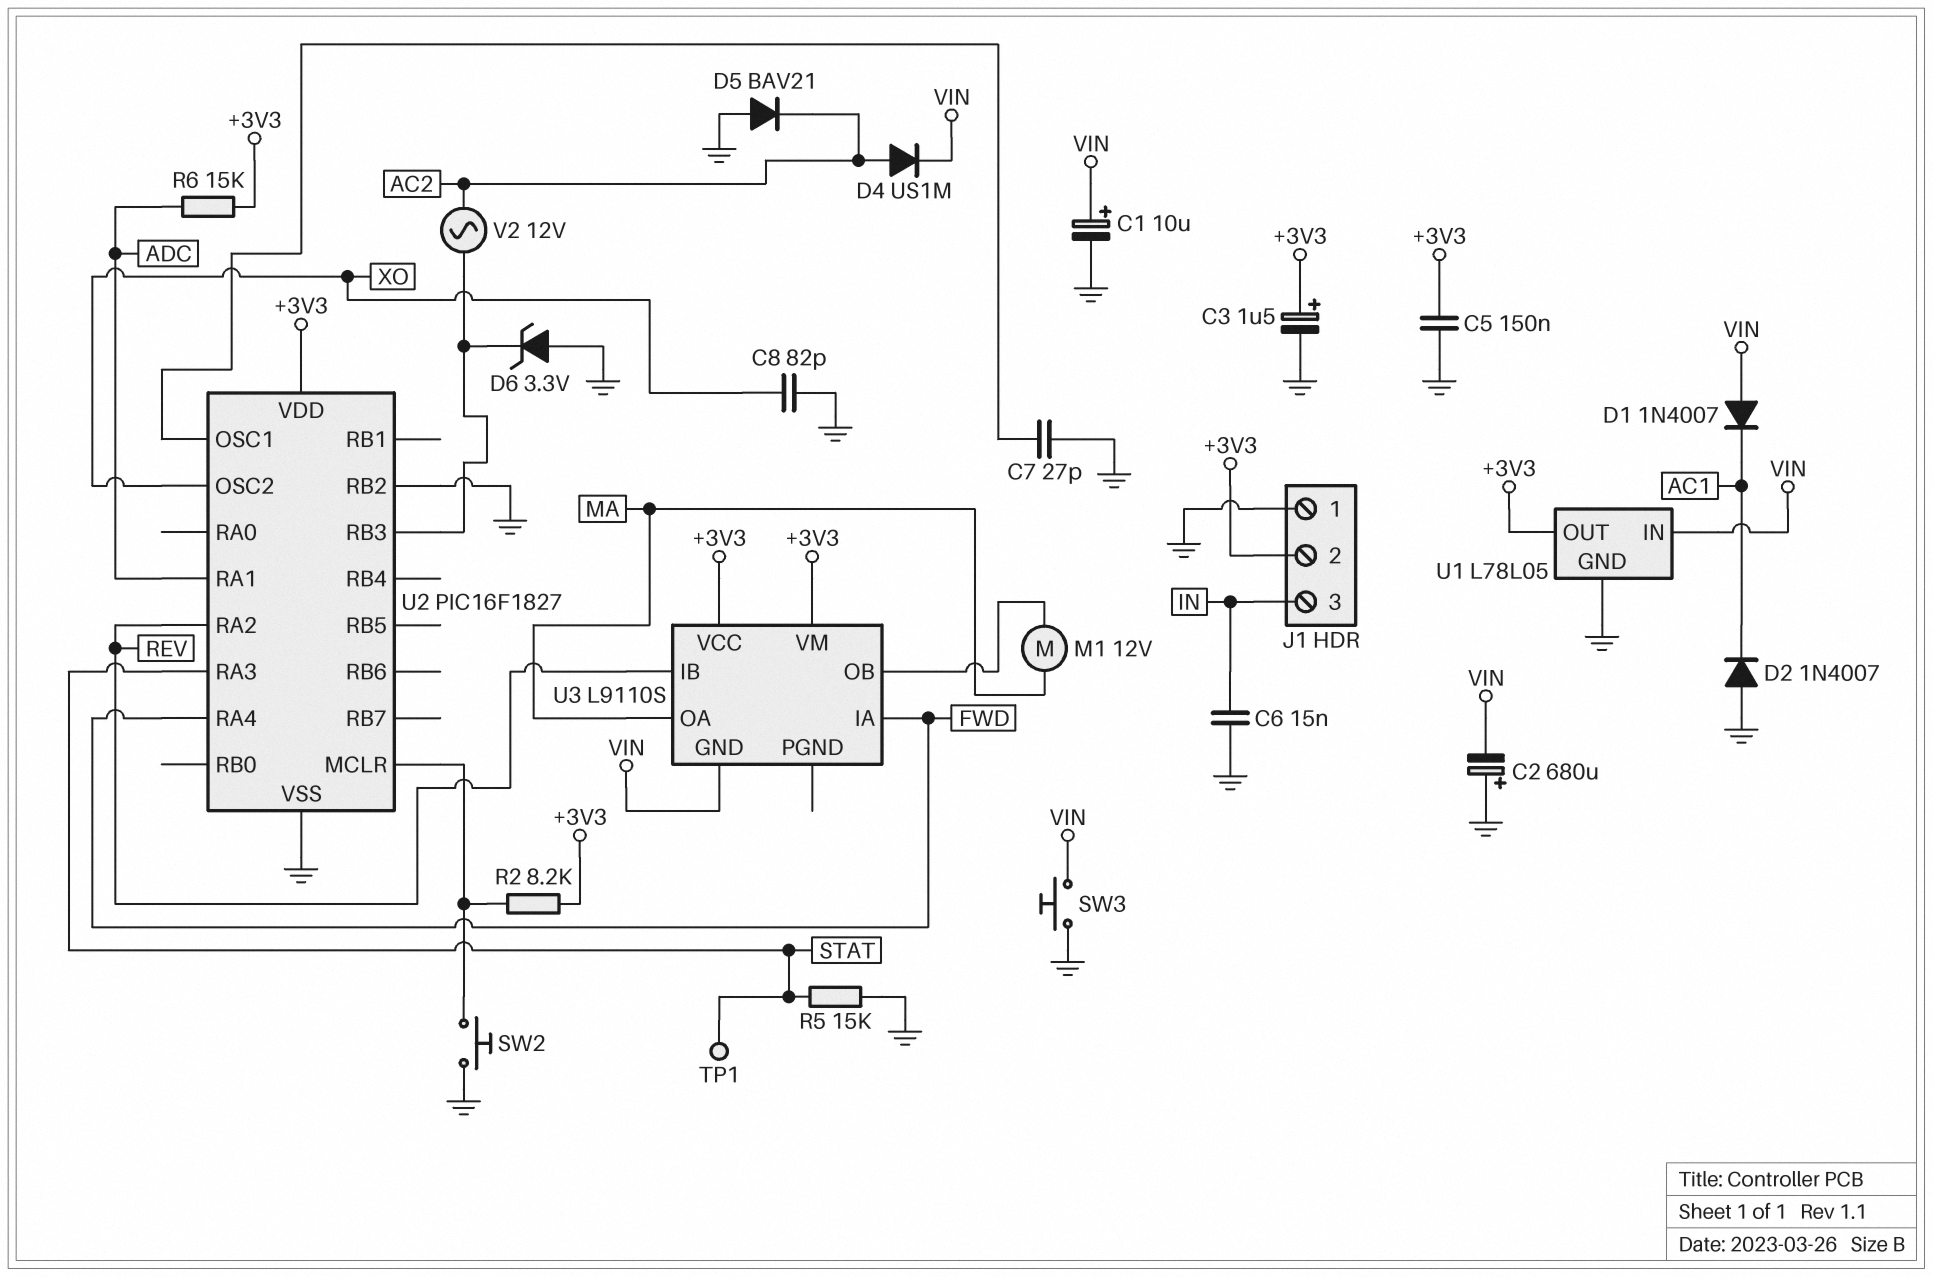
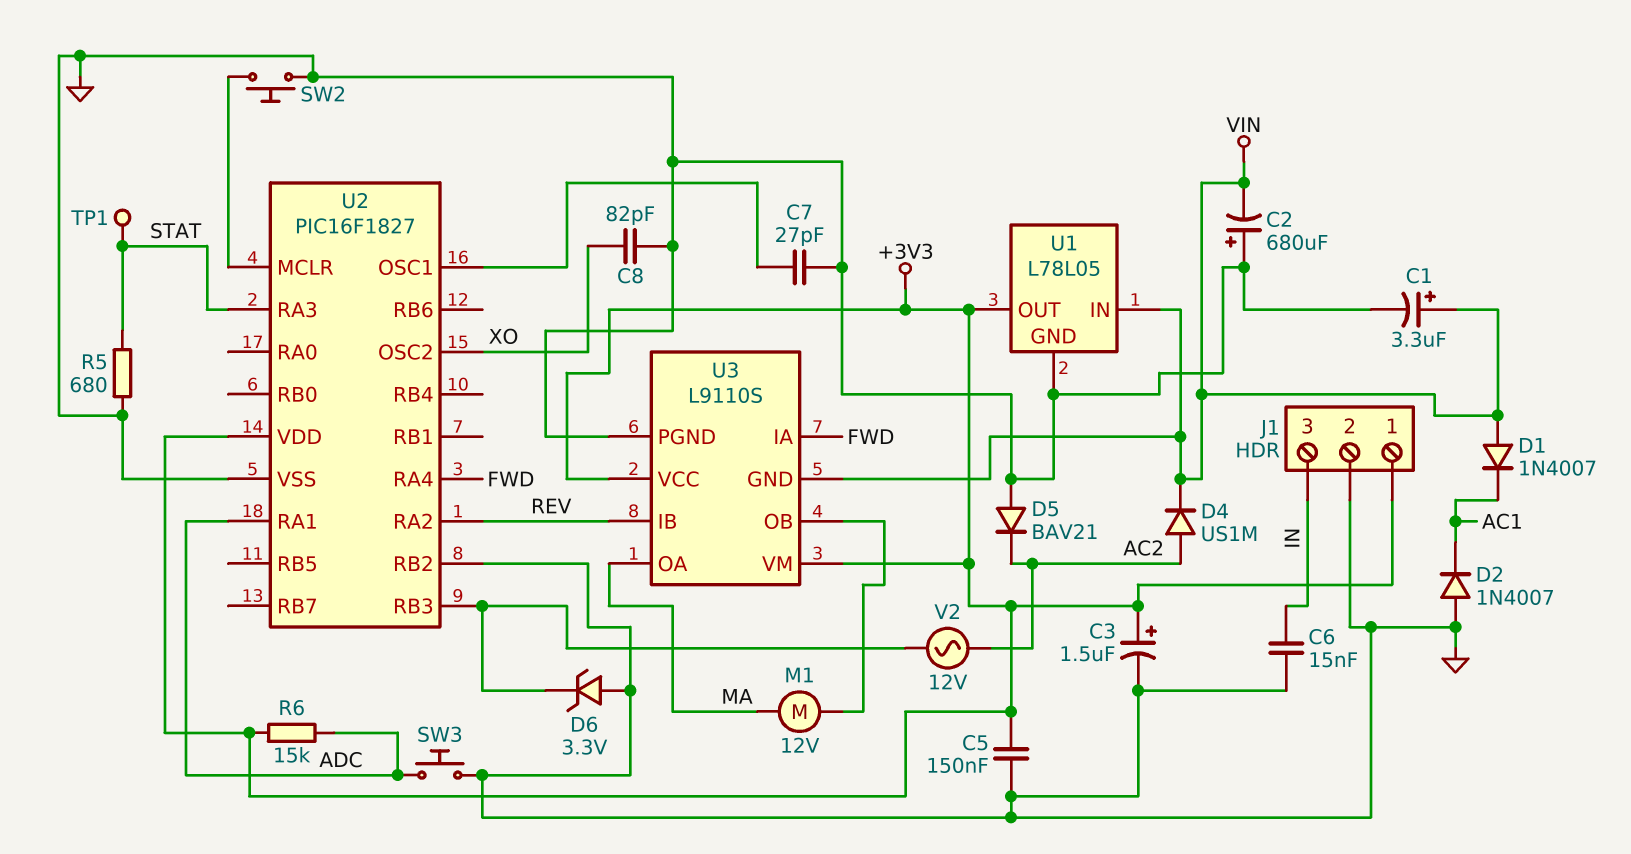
C1: 10uF (plus VIN, minus GND) -> 3.3uF (plus VIN, minus GND)
J1 pin 1: GND -> +3V3
J1 pin 2: +3V3 -> GND
R2: 8.2k (+3V3, U2/MCLR) -> none
R5: 15k (GND, STAT) -> 680 (GND, STAT)
SW3: button (GND, VIN) -> button (ADC, GND)
U3 pin PGND: none -> GND

